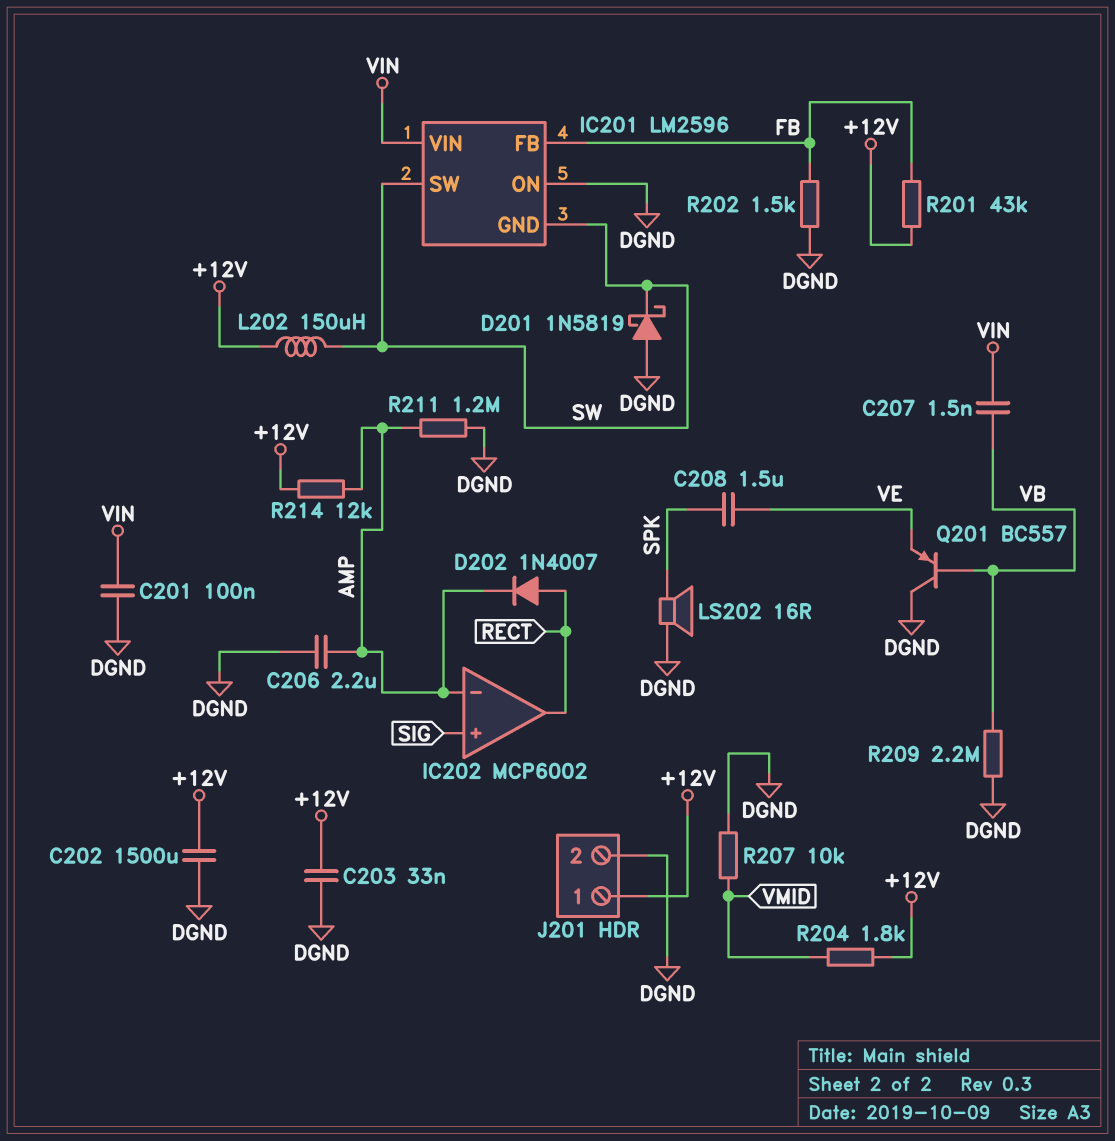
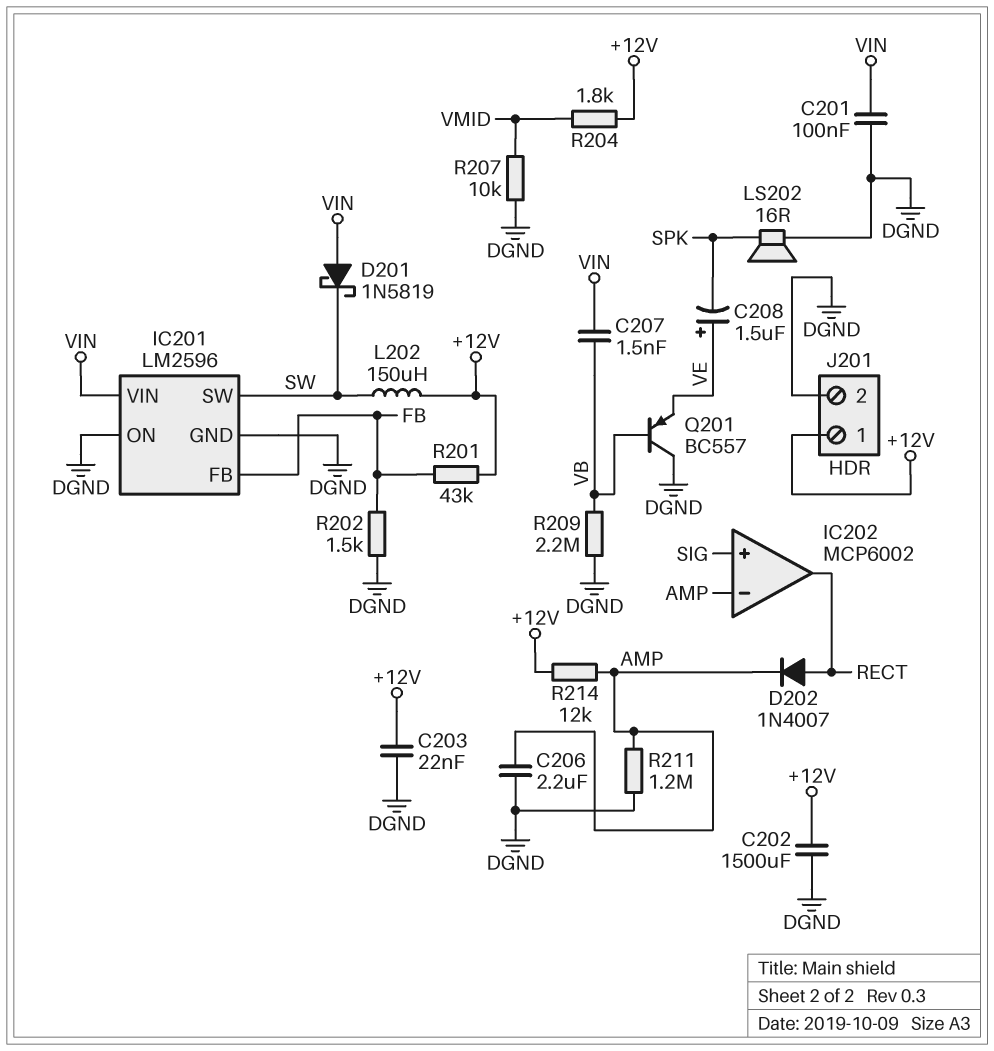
C203: 33nF (+12V, DGND) -> 22nF (+12V, DGND)
C208: 1.5uF (SPK, VE) -> 1.5uF (plus VE, minus SPK)
D201: schottky 1N5819 (A DGND, K SW) -> schottky 1N5819 (A VIN, K SW)
IC201 pin GND: SW -> DGND

